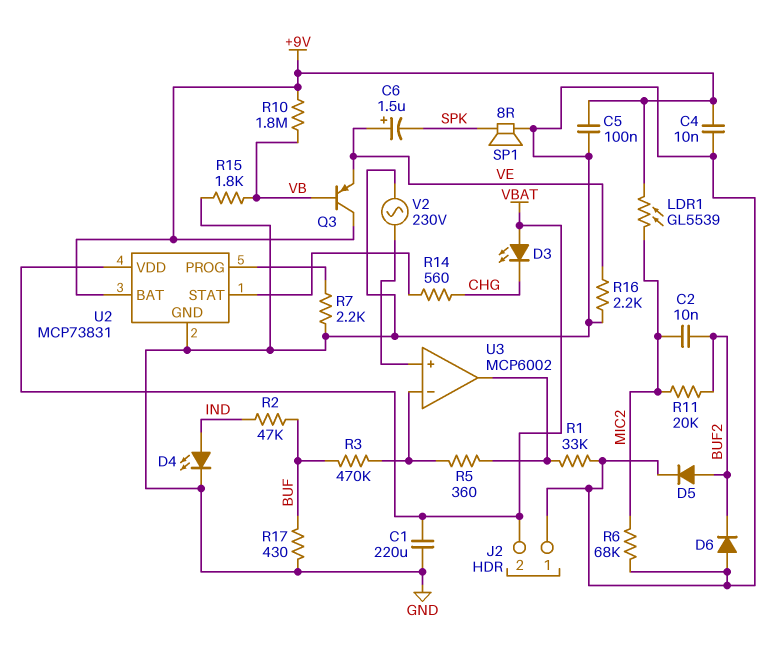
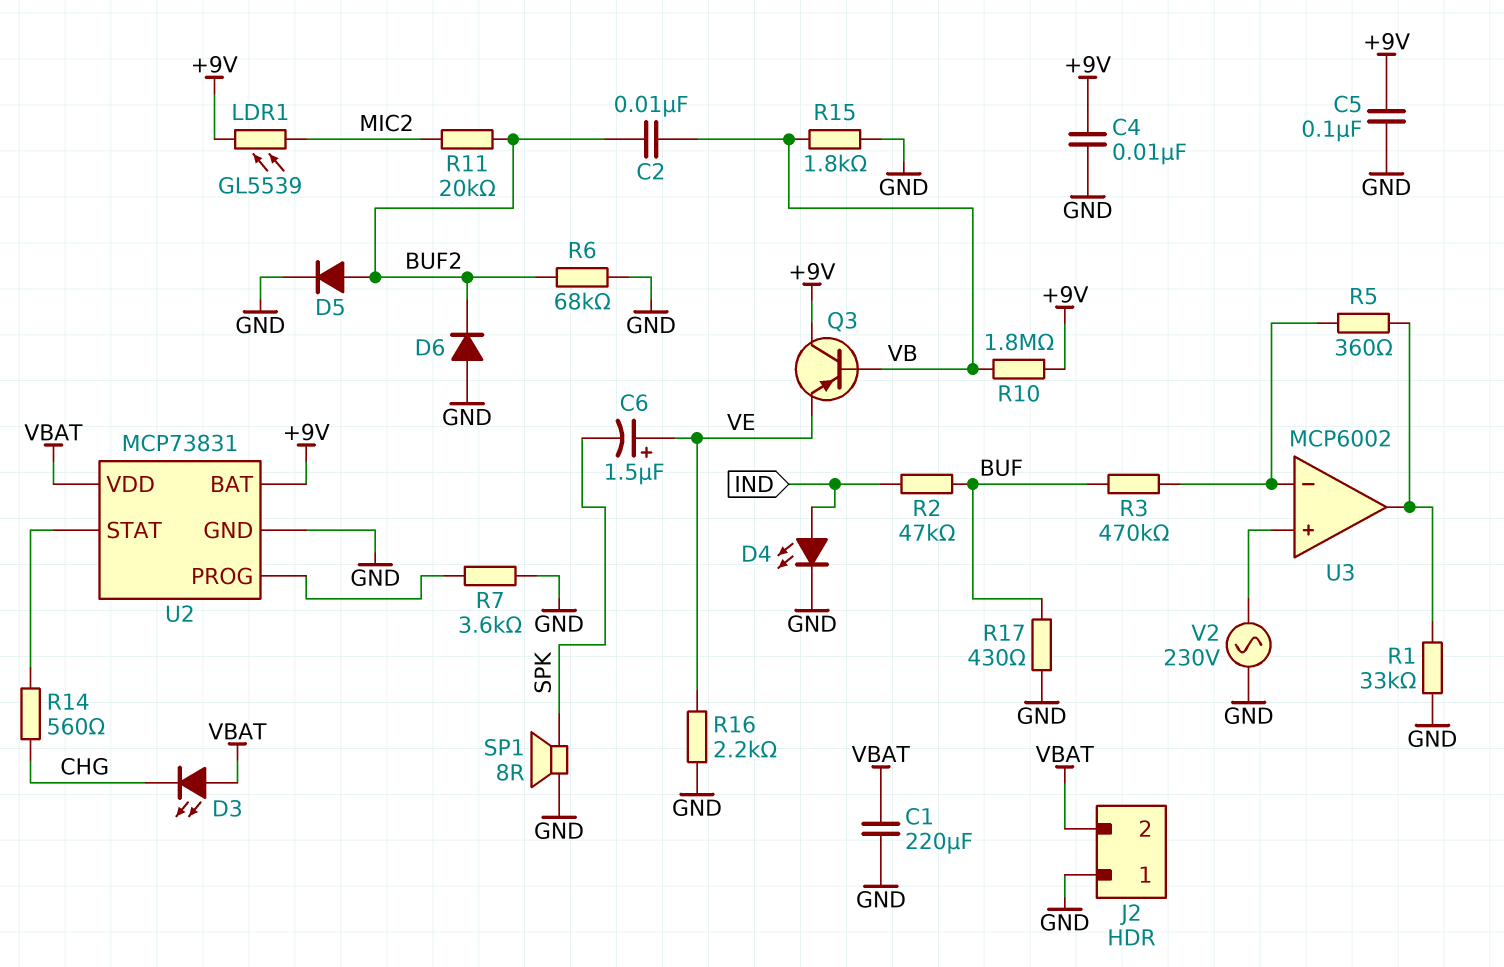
C2: 10nF (BUF2, MIC2) -> 10nF (BUF2, VB)
R6: 68k (GND, MIC2) -> 68k (BUF2, GND)
R7: 2.2k (GND, U2/PROG) -> 3.6k (GND, U2/PROG)

